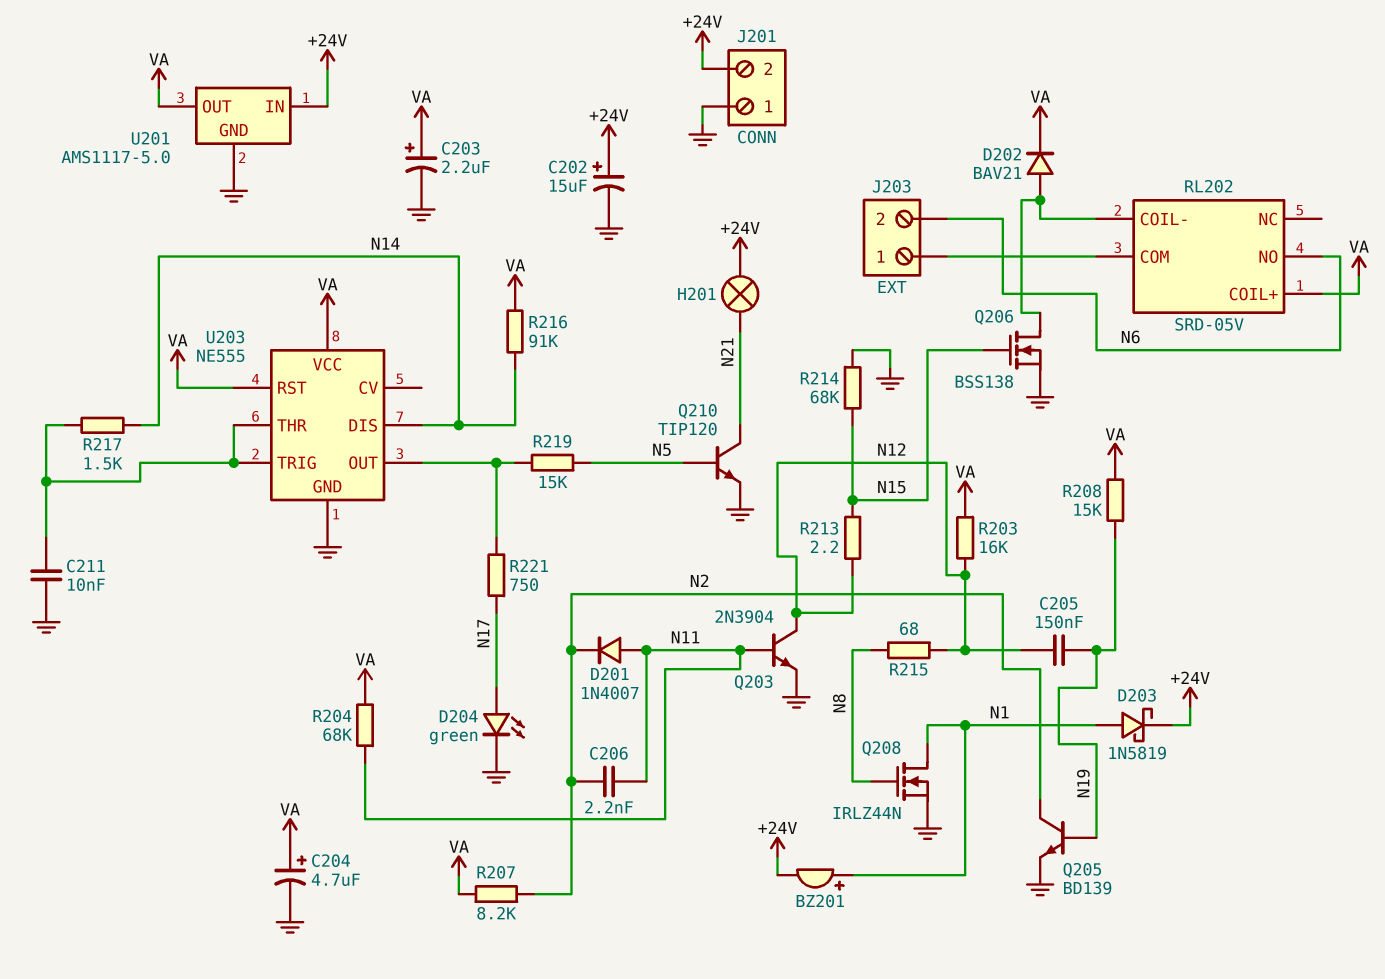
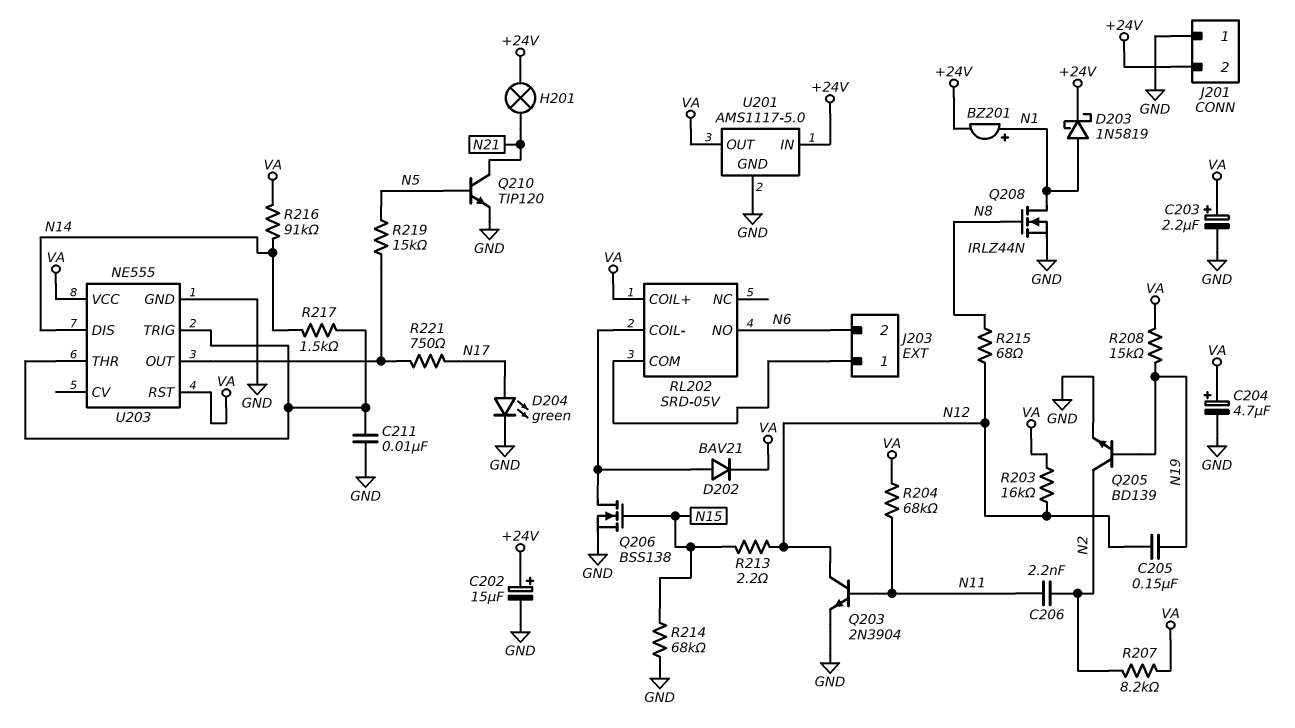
D201: diode 1N4007 (A N11, K N2) -> none

